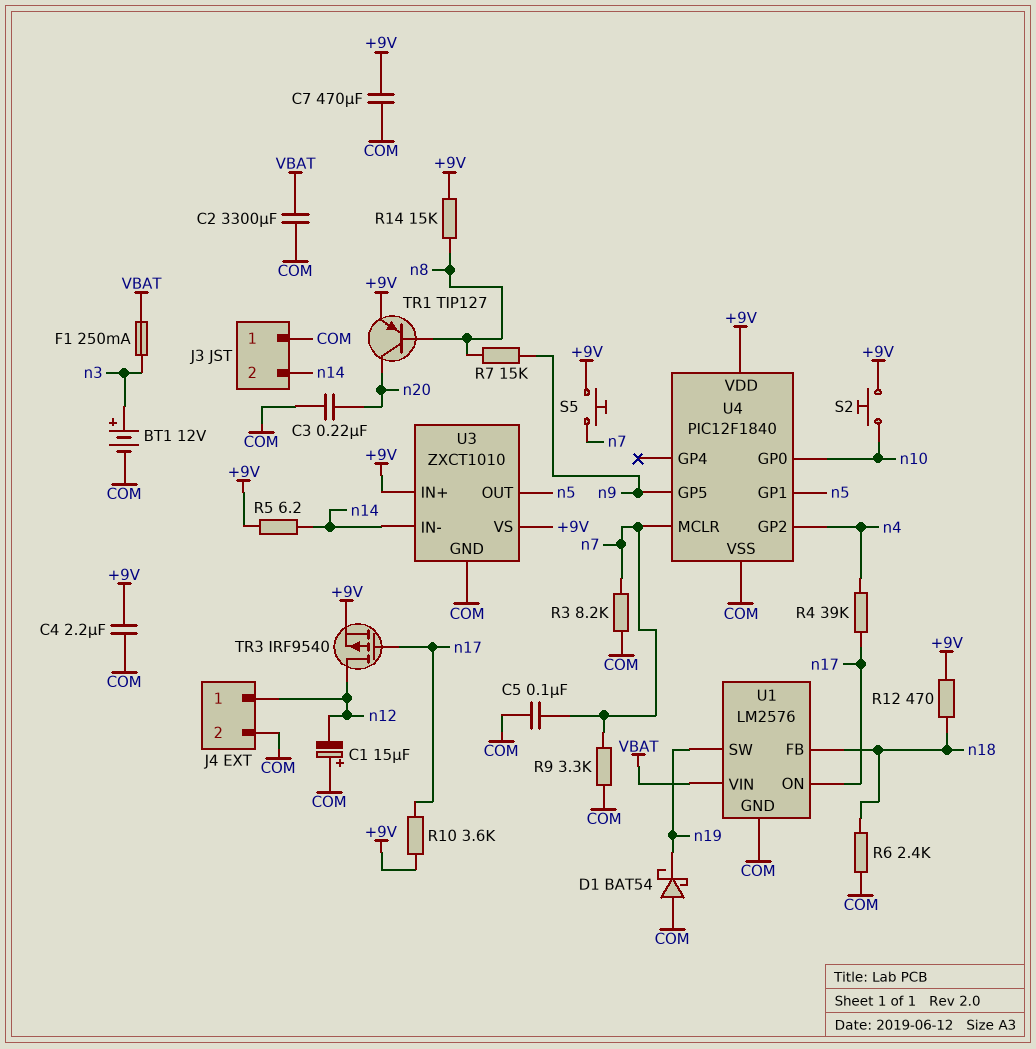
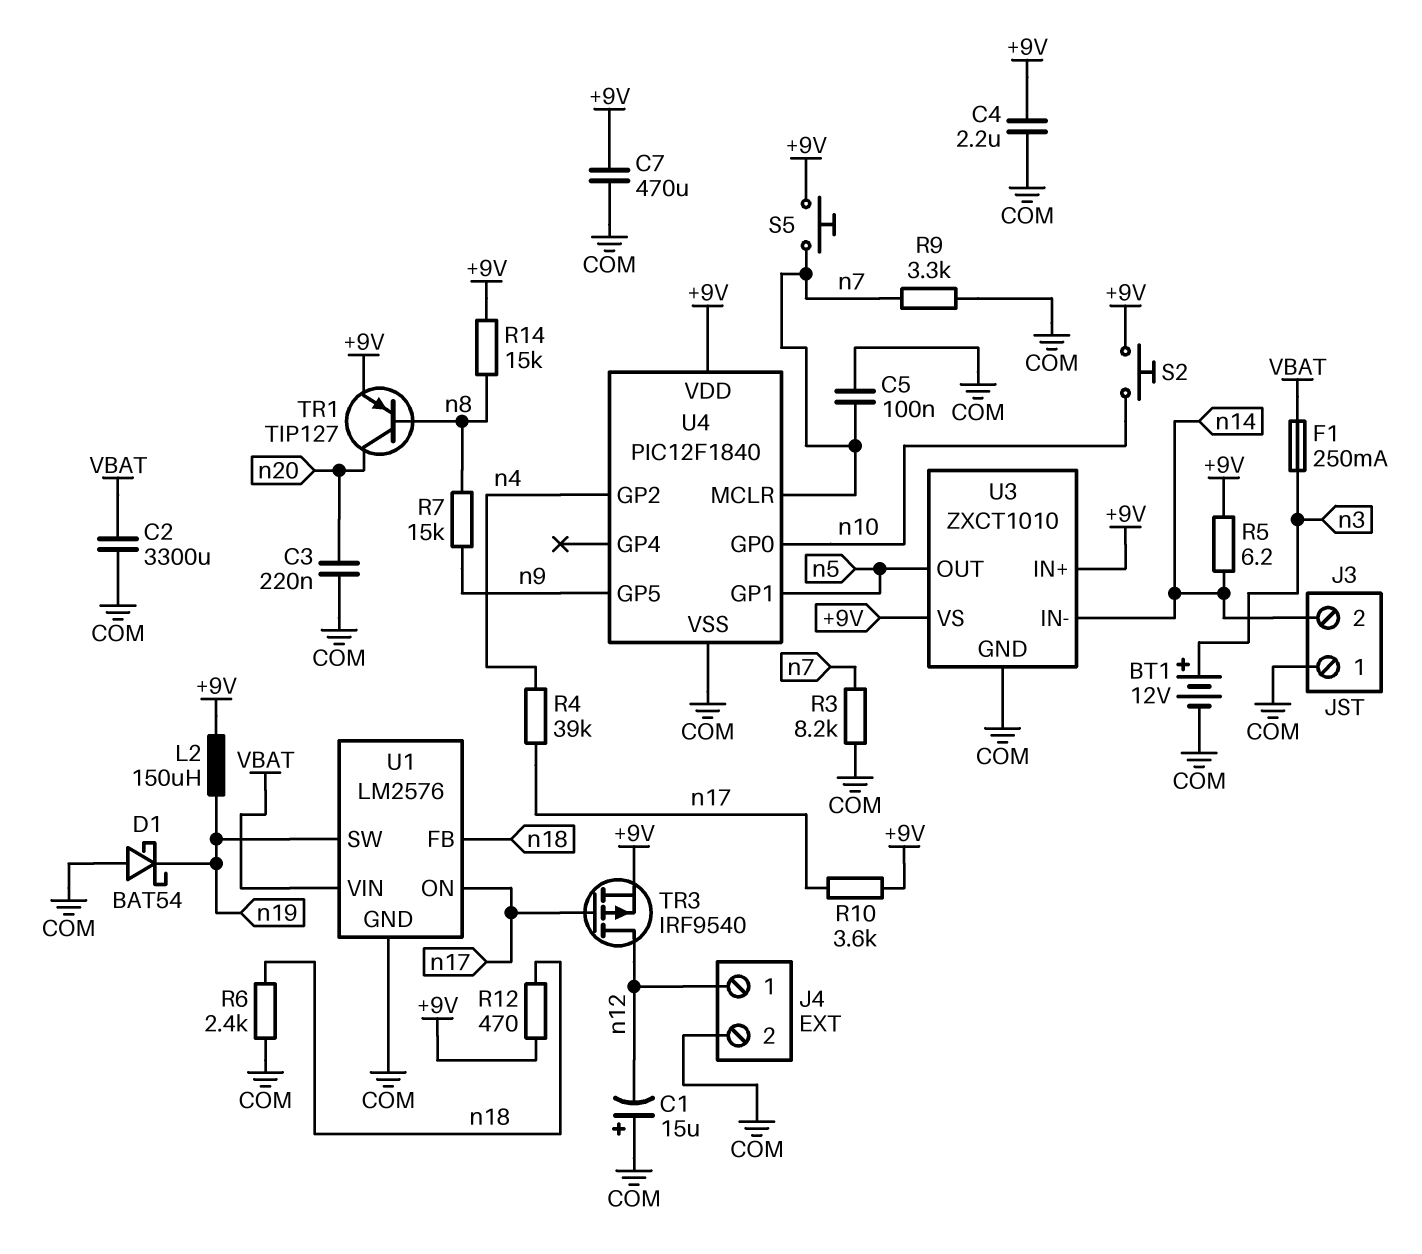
L2: none -> 150uH (+9V, n19)

